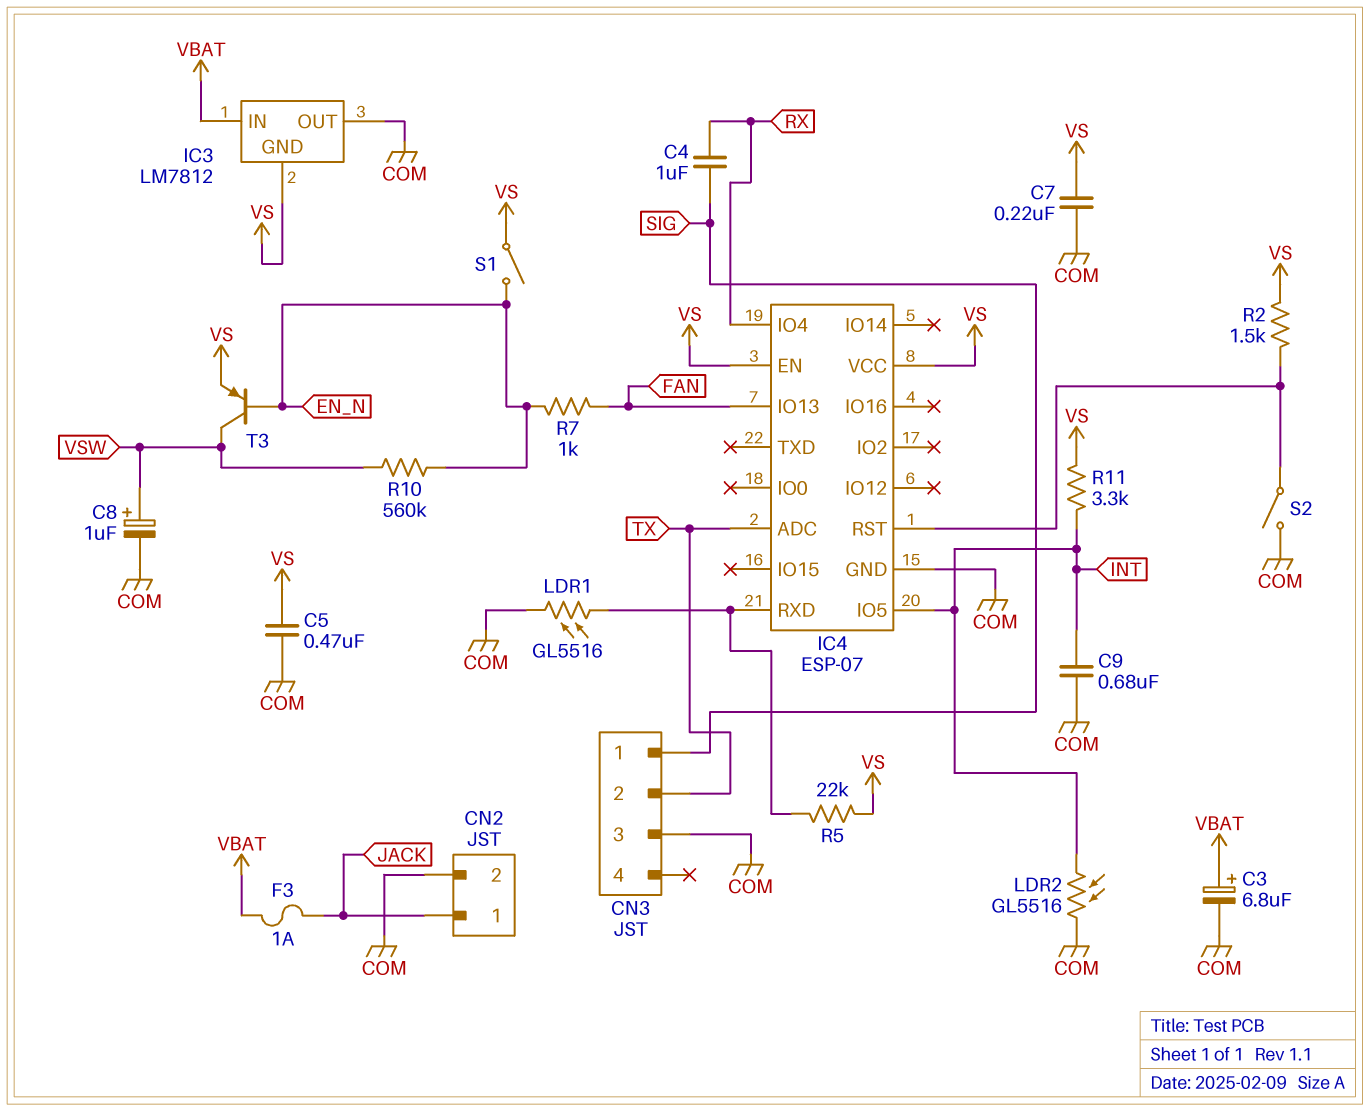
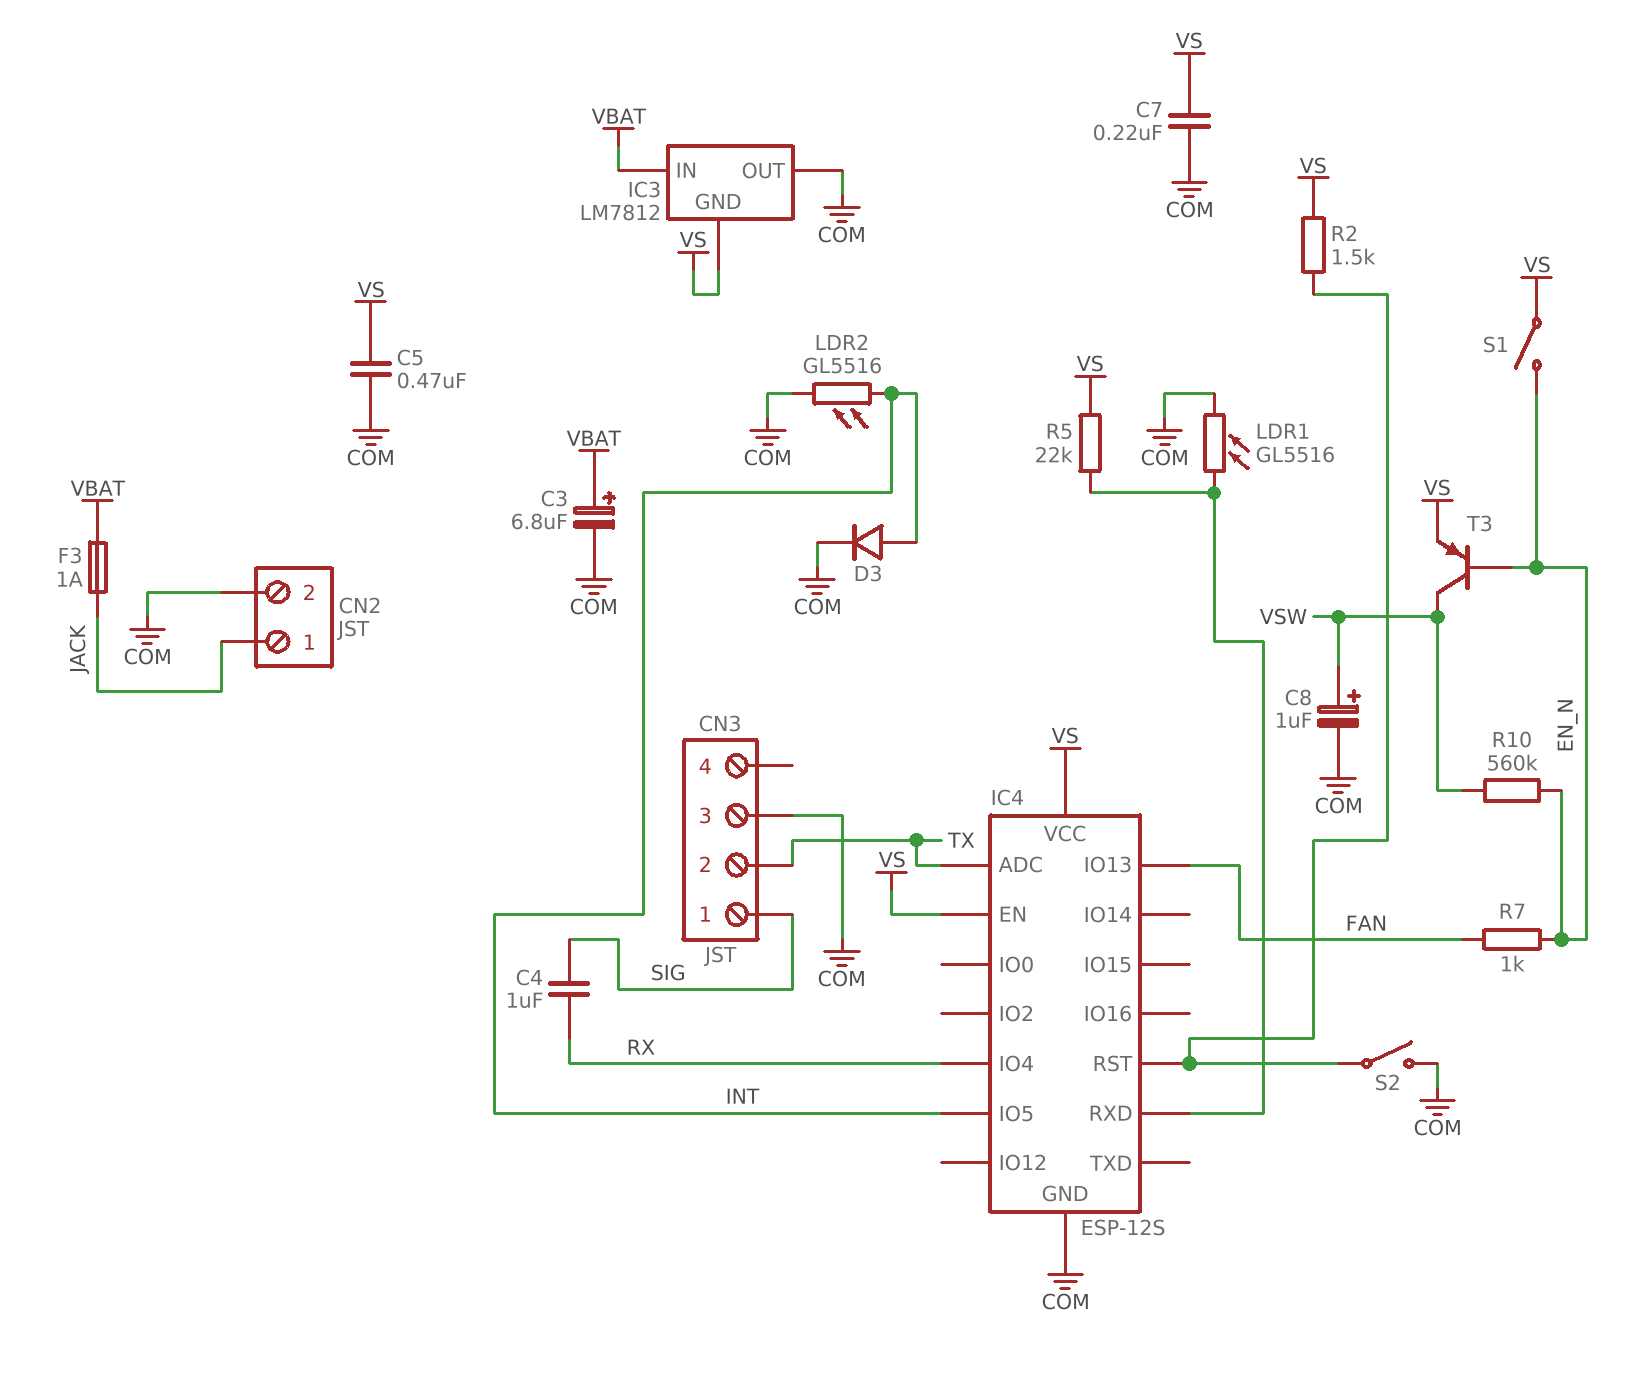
C9: 680nF (COM, INT) -> none
D3: none -> diode (A INT, K COM)
IC4: ESP-07 -> ESP-12S
R11: 3.3k (INT, VS) -> none

